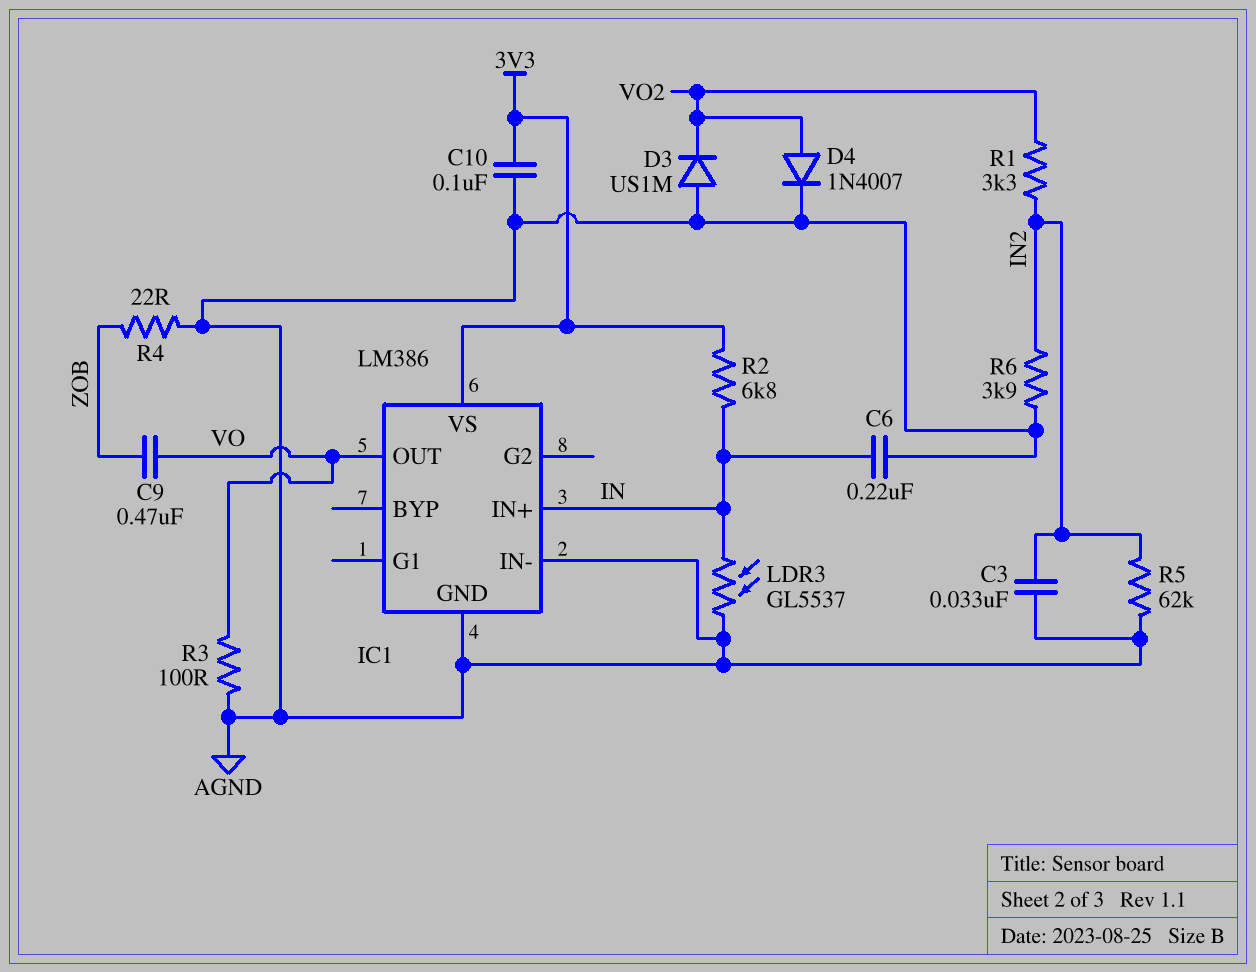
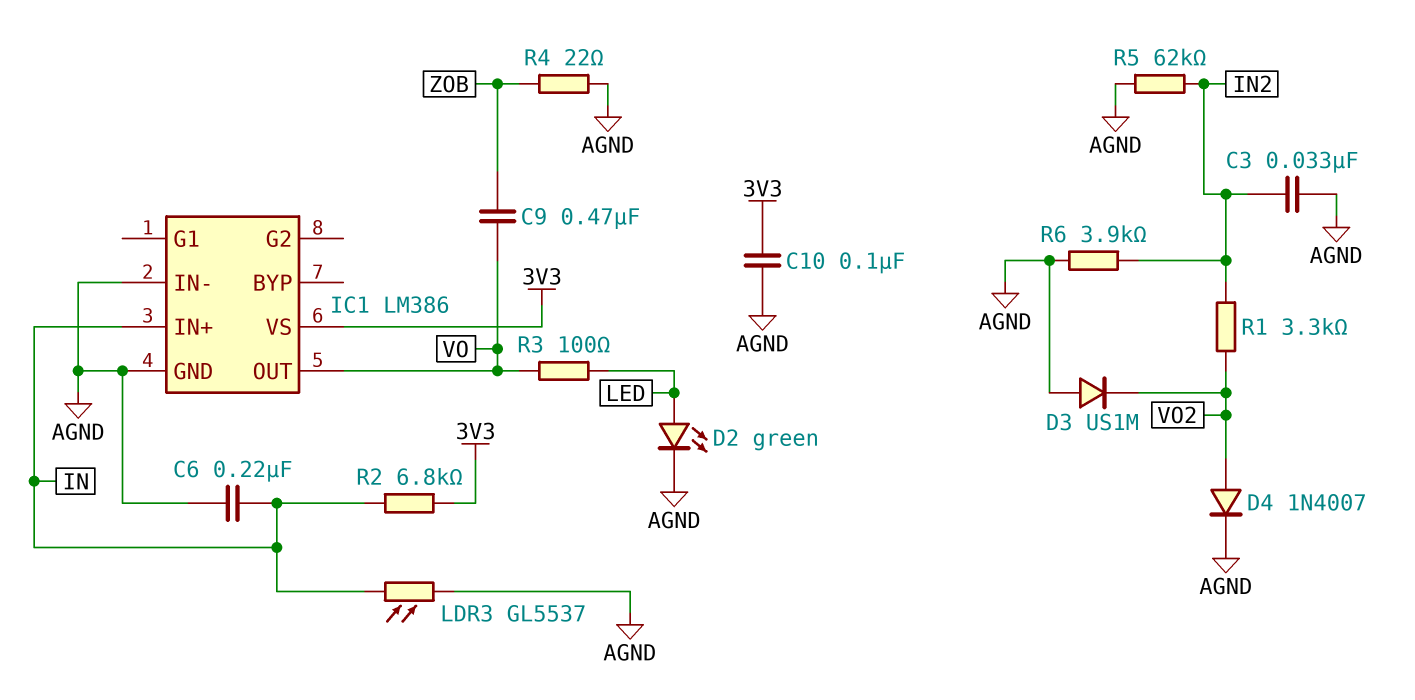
D2: none -> LED green (A LED, K AGND)
R3: 100 (AGND, VO) -> 100 (LED, VO)

